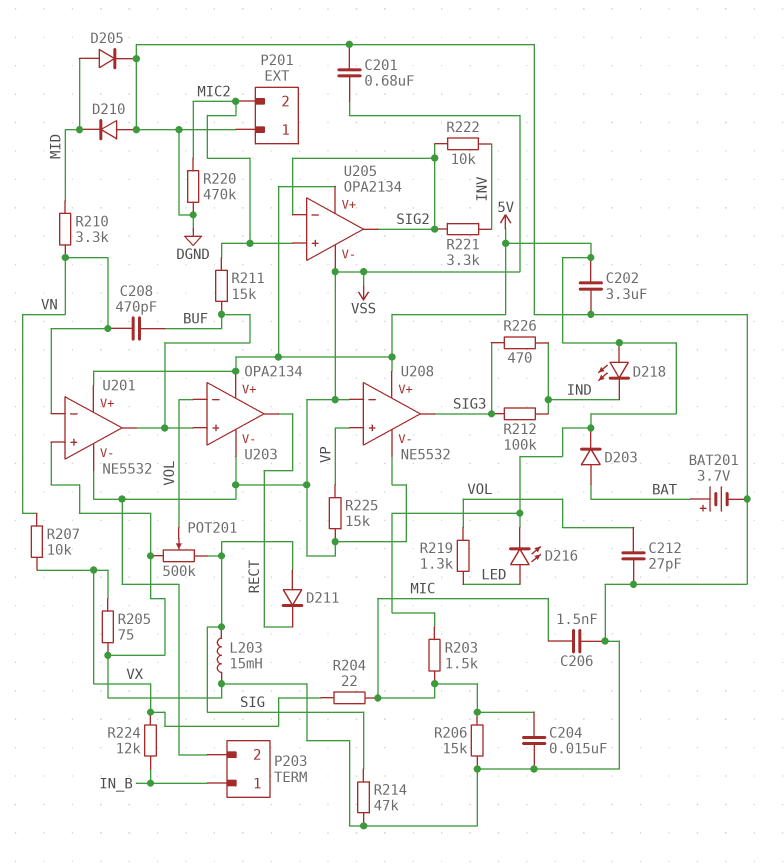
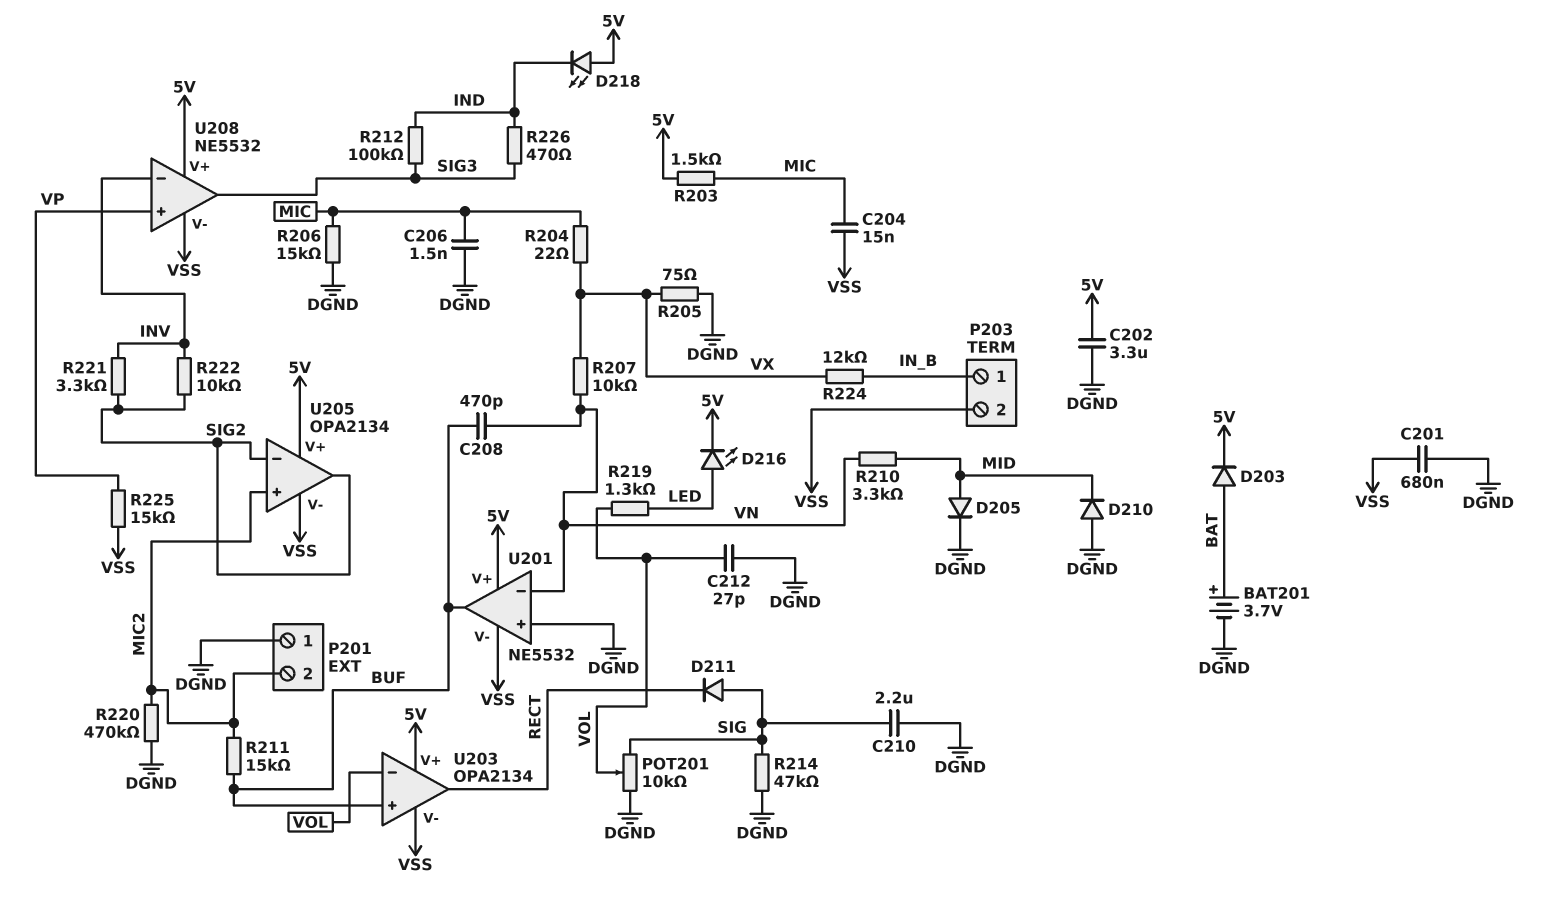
C204: 15nF (DGND, MIC) -> 15nF (MIC, VSS)
C210: none -> 2.2uF (DGND, SIG)
L203: 15mH (DGND, SIG) -> none
POT201: 500k (DGND, SIG, wiper VOL) -> 10k (DGND, SIG, wiper VOL)
U208 pin in-: VSS -> INV

